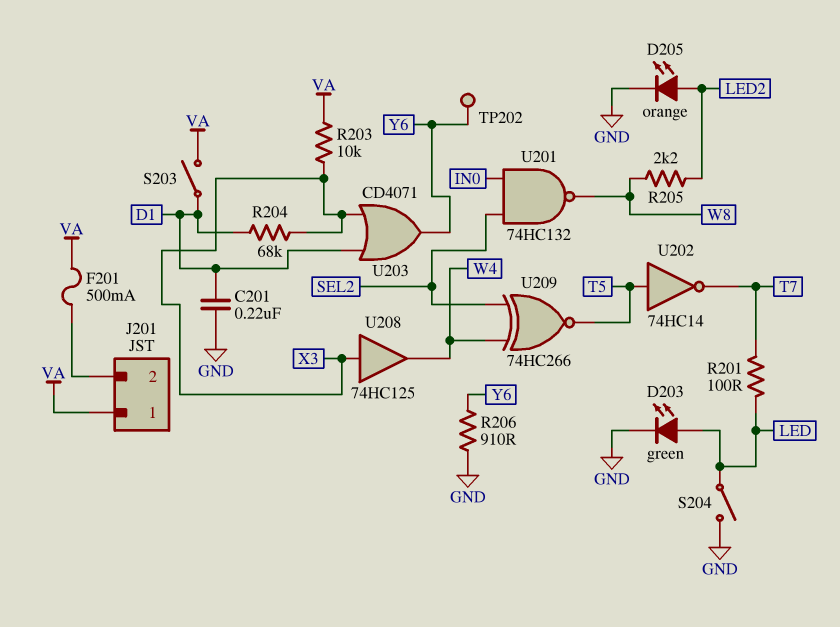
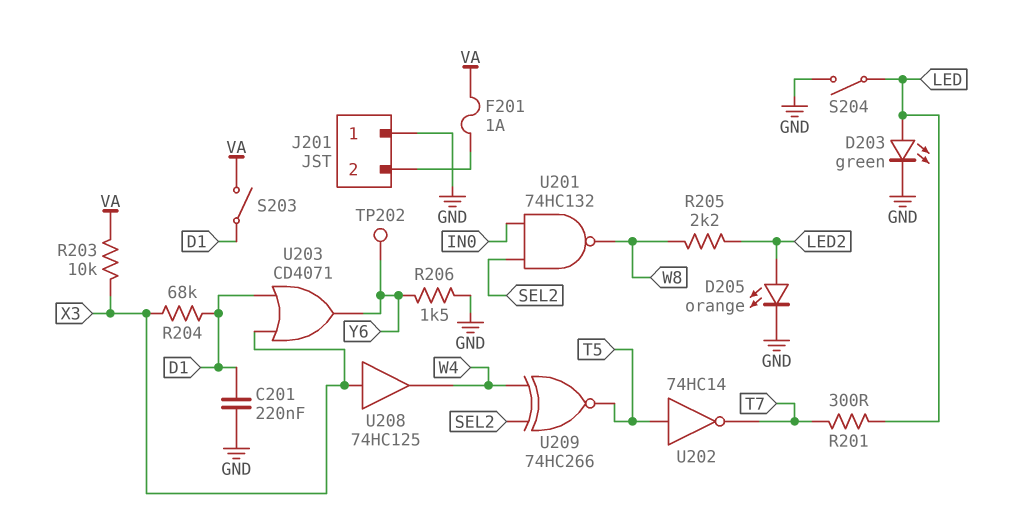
F201: 500mA (J201/2, VA) -> 1A (J201/2, VA)
J201 pin 1: VA -> GND
R201: 100 (LED, T7) -> 300 (LED, T7)
R206: 910 (GND, Y6) -> 1.5k (GND, Y6)

